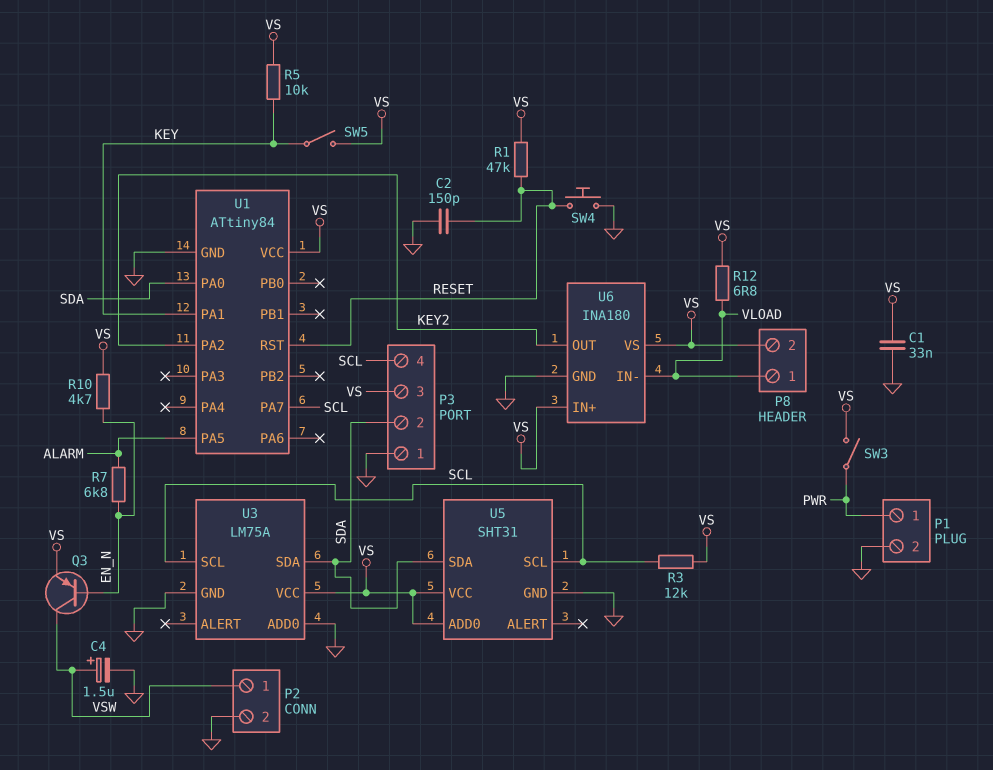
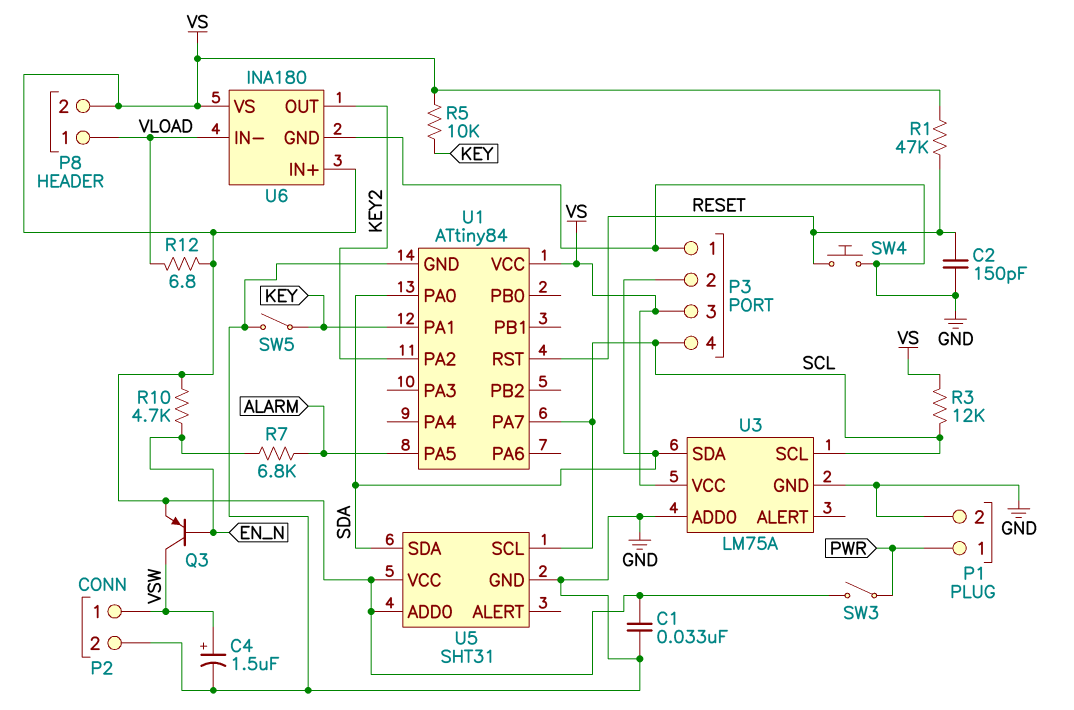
SW5: switch (KEY, VS) -> switch (GND, KEY)

